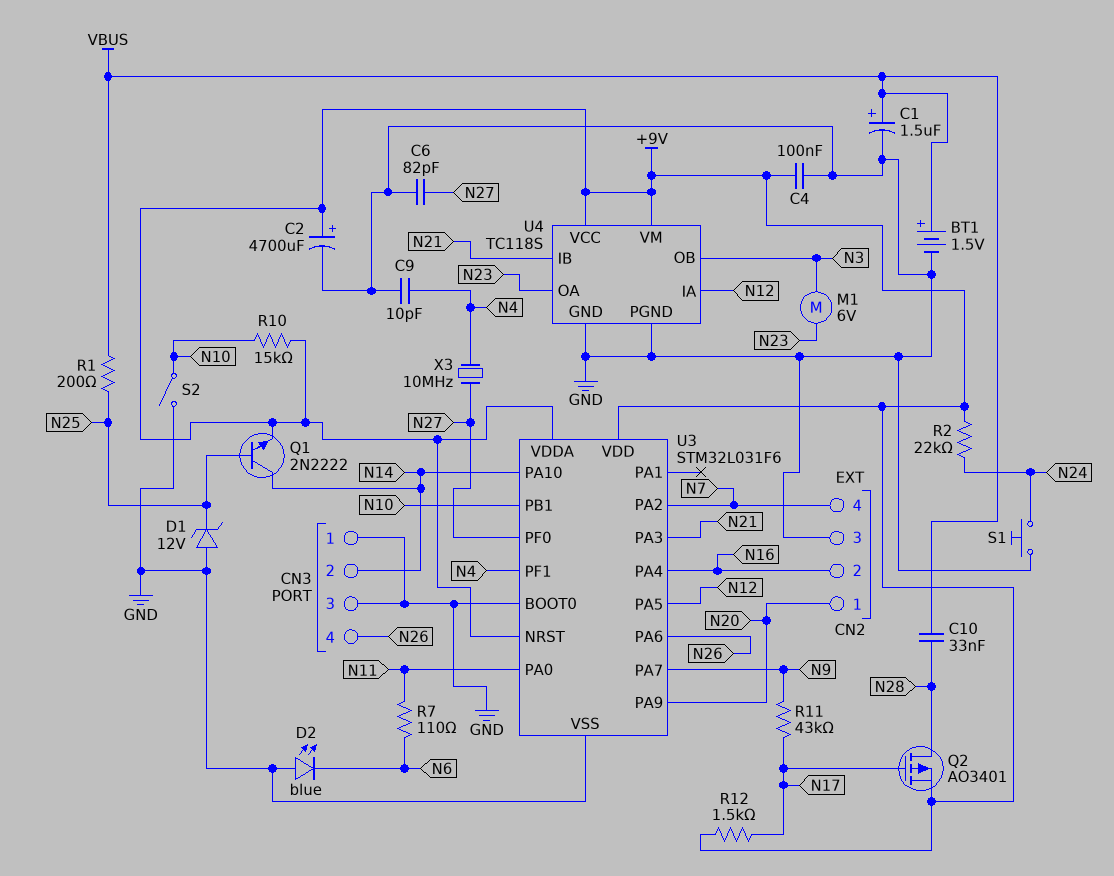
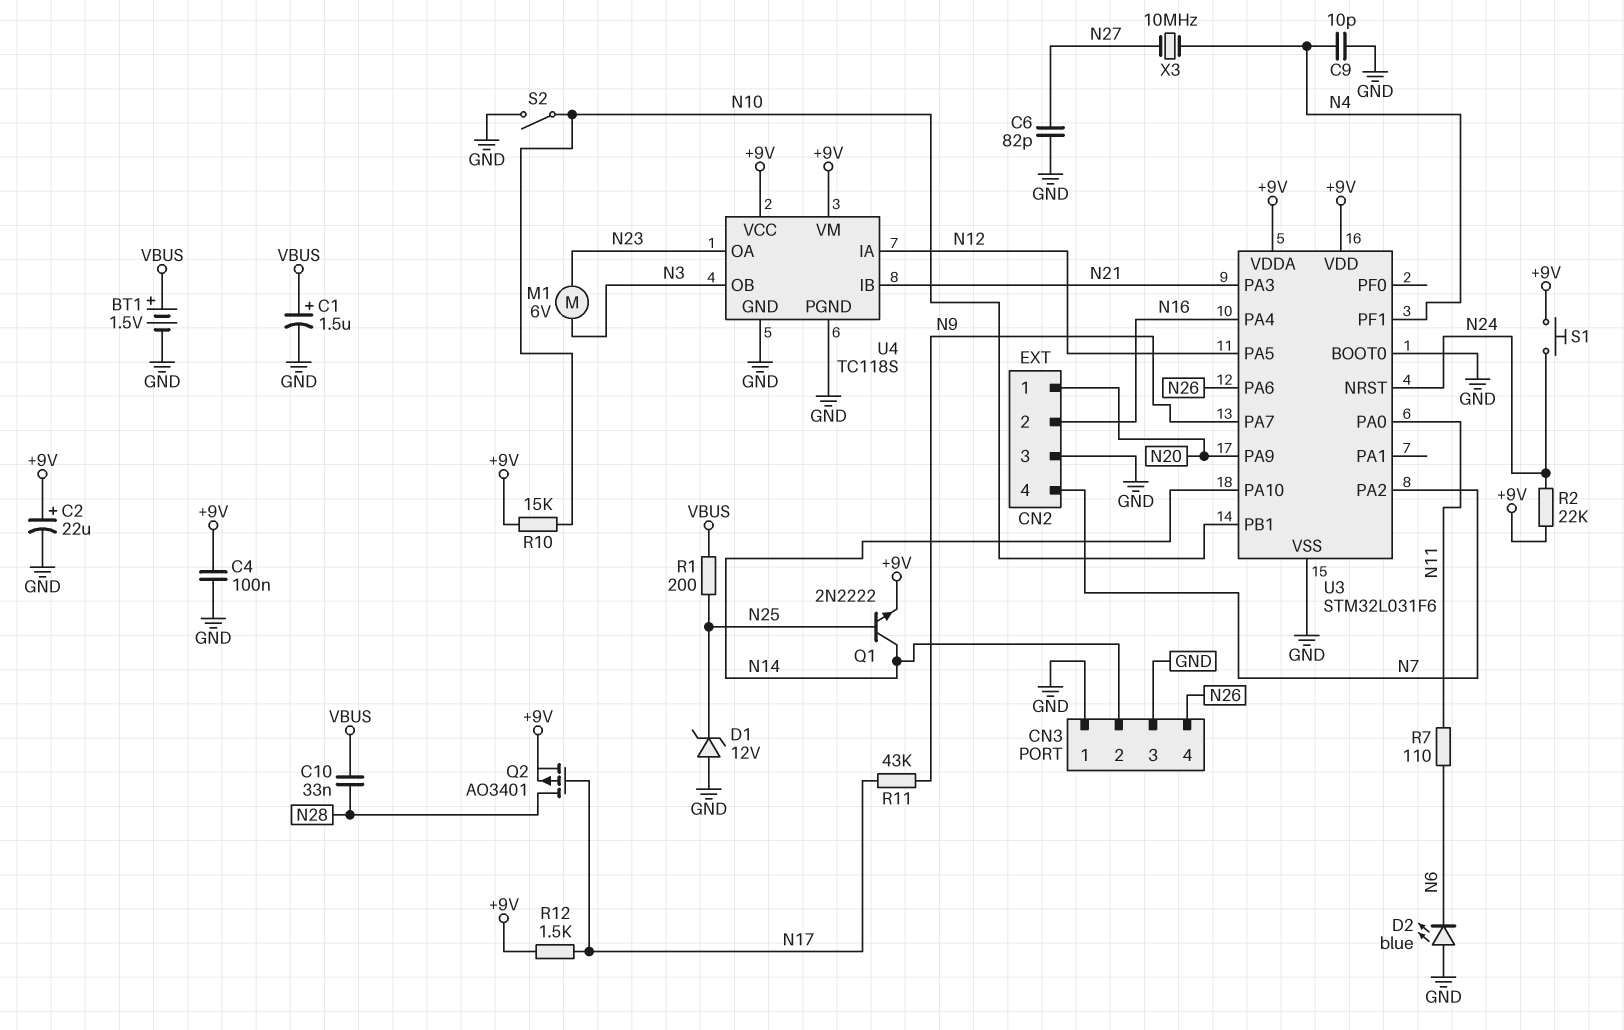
C2: 4700uF (plus +9V, minus GND) -> 22uF (plus +9V, minus GND)
S1: button (GND, N24) -> button (+9V, N24)
U3 pin NRST: +9V -> N24
U3 pin PF0: N27 -> none

